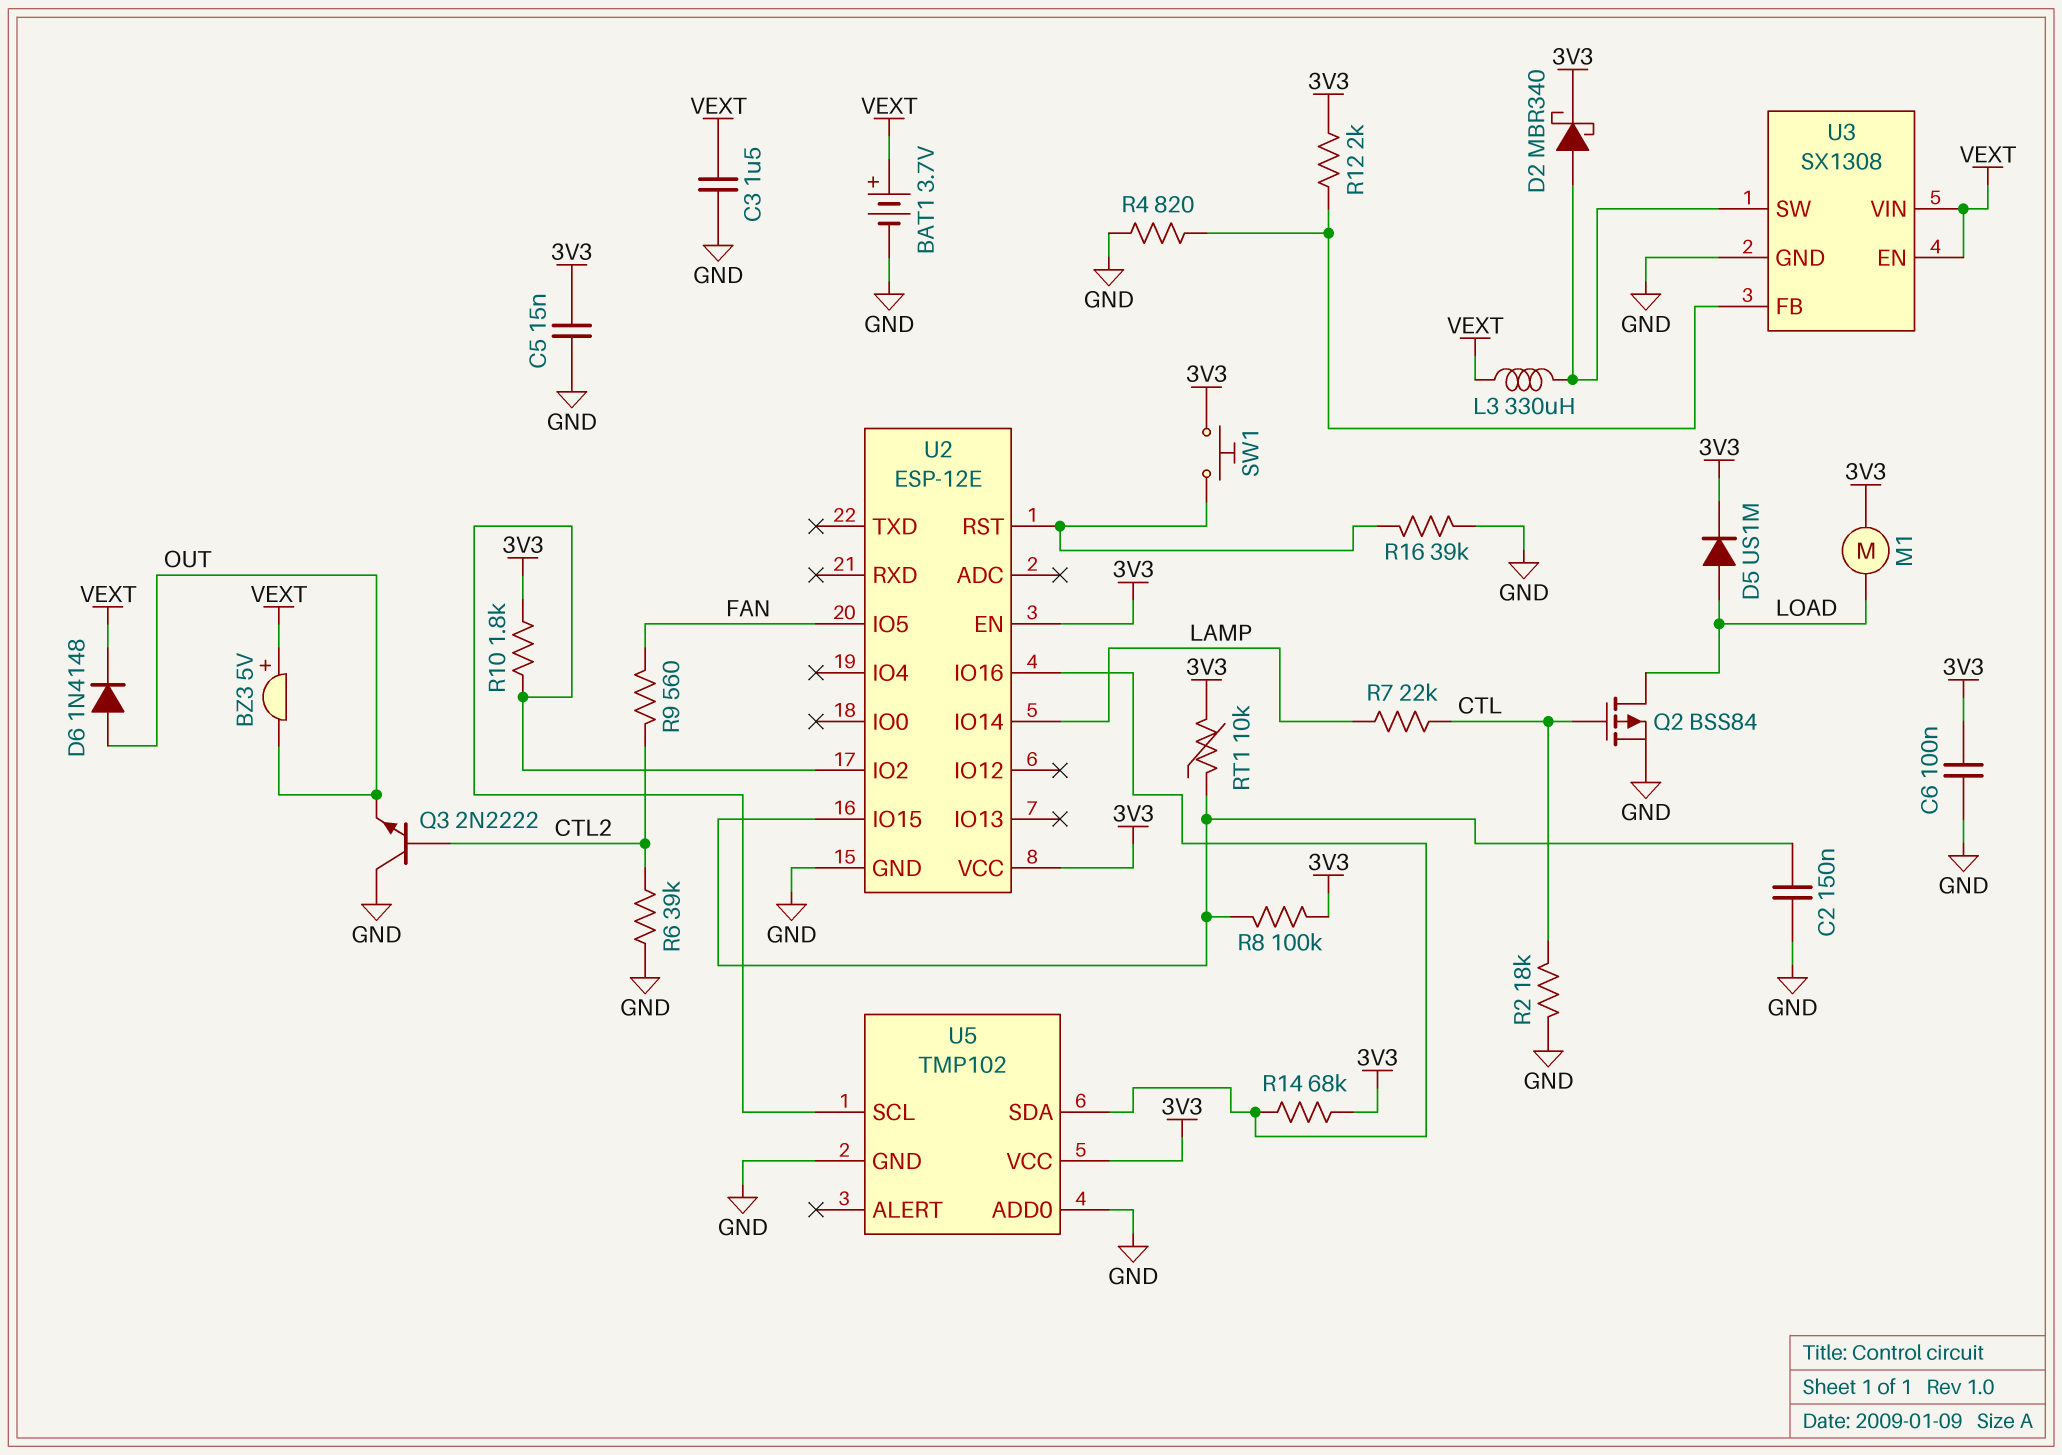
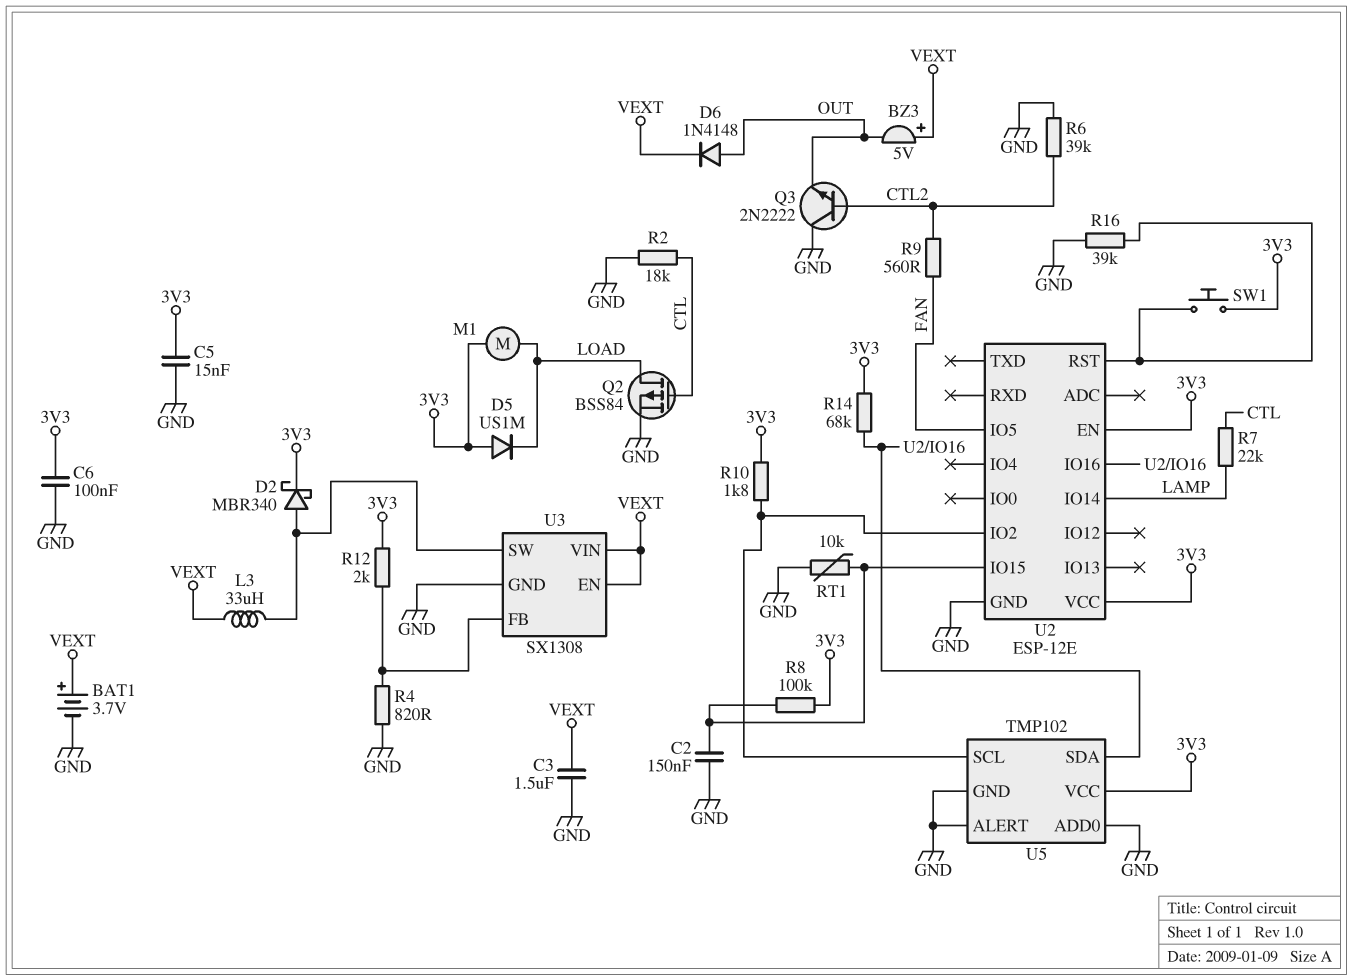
D5: diode US1M (A LOAD, K 3V3) -> diode US1M (A 3V3, K LOAD)
L3: 330uH (U3/SW, VEXT) -> 33uH (U3/SW, VEXT)
RT1: 10k (3V3, U2/IO15) -> 10k (GND, U2/IO15)
U5 pin ALERT: none -> GND

